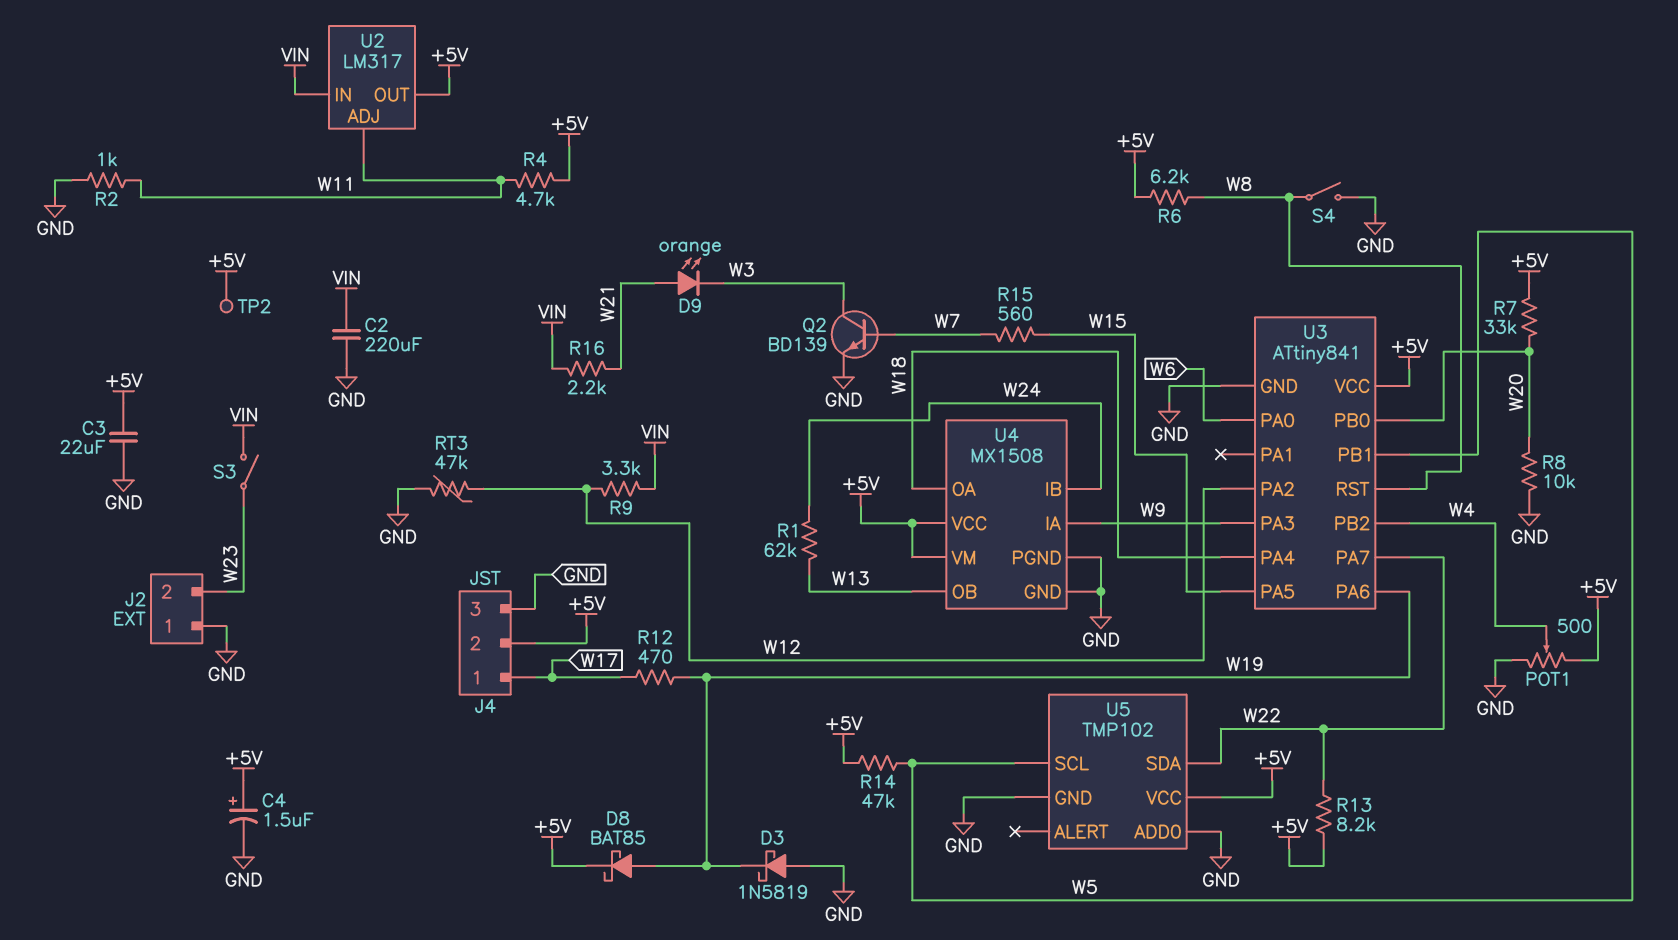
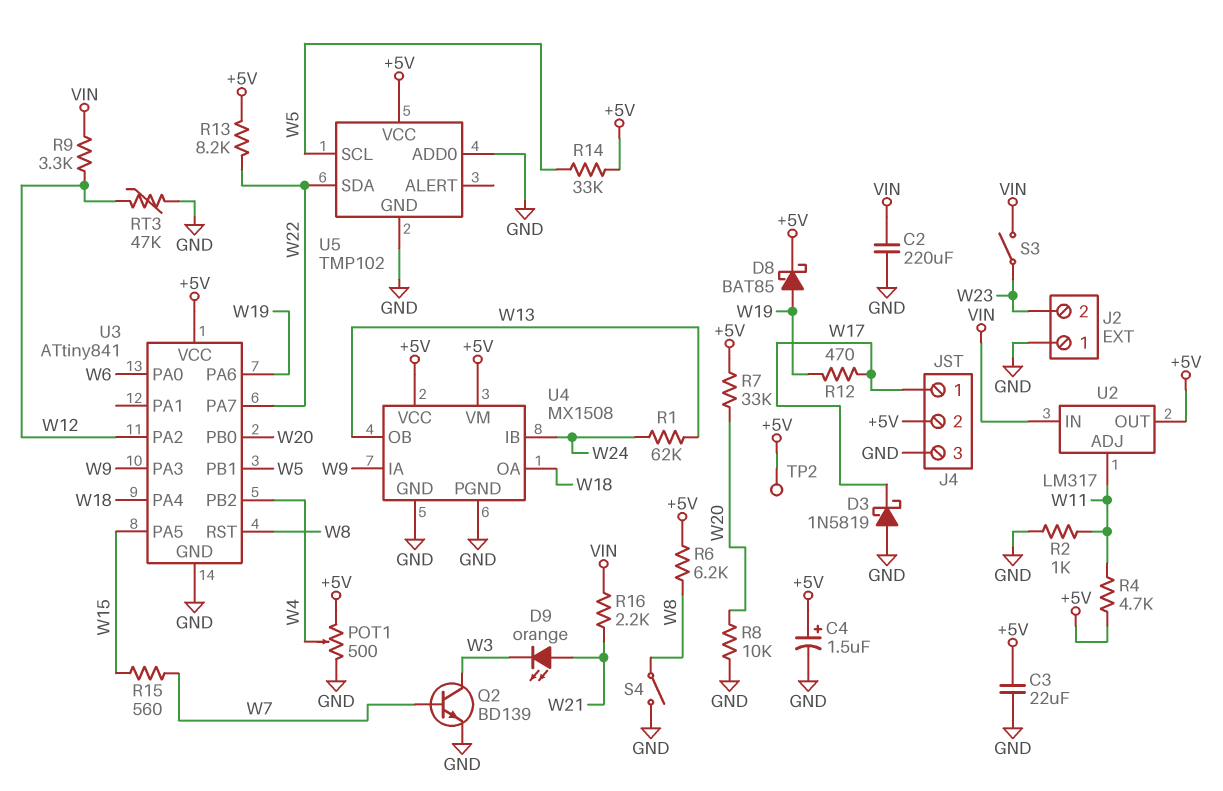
D3: schottky 1N5819 (A GND, K W19) -> schottky 1N5819 (A GND, K W17)
R14: 47k (+5V, W5) -> 33k (+5V, W5)

